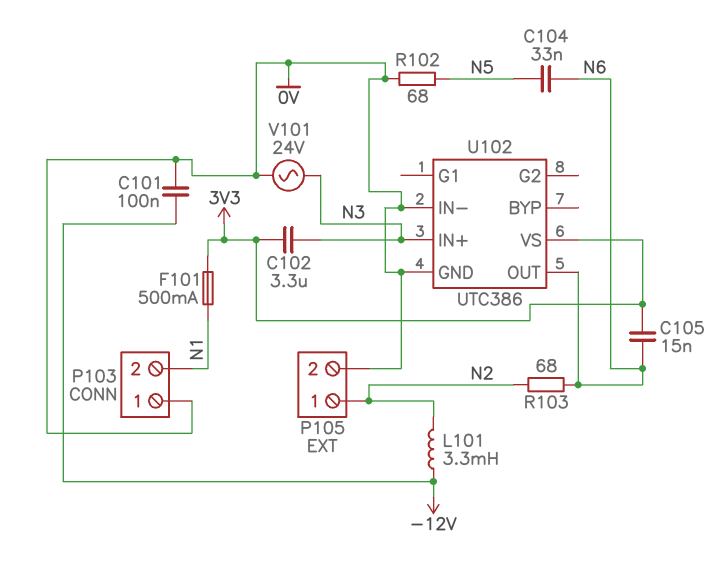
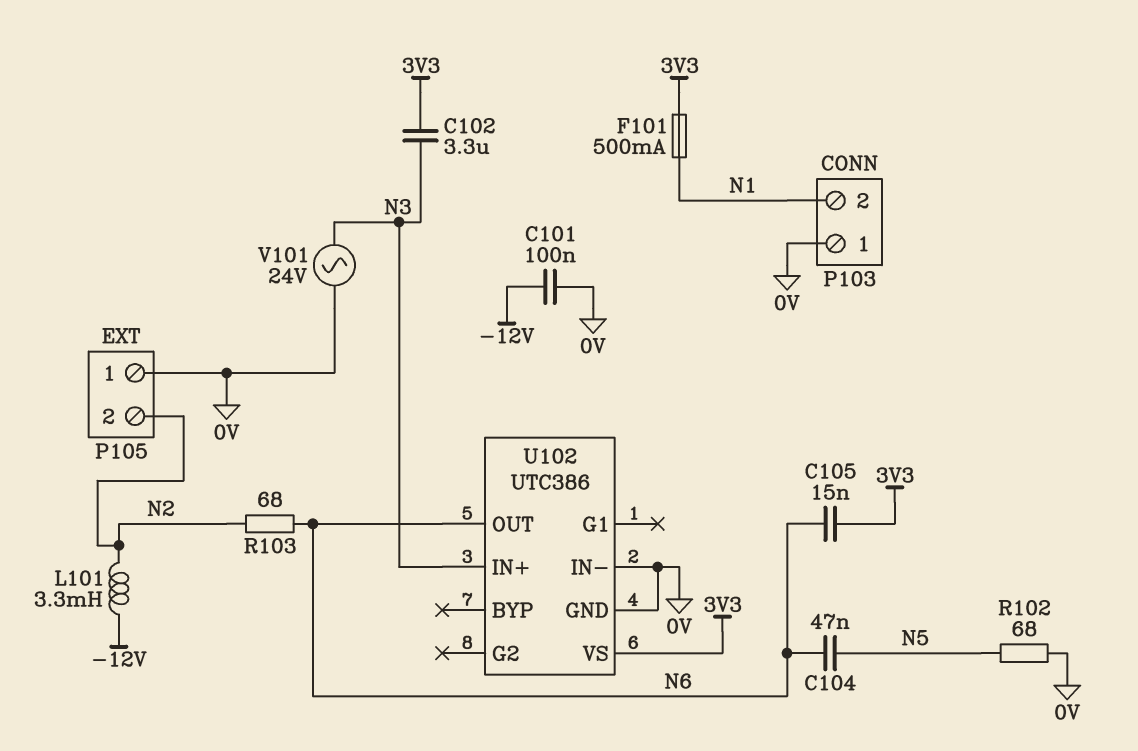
C104: 33nF (N5, N6) -> 47nF (N5, N6)
P105 pin 1: N2 -> 0V
P105 pin 2: 0V -> N2

